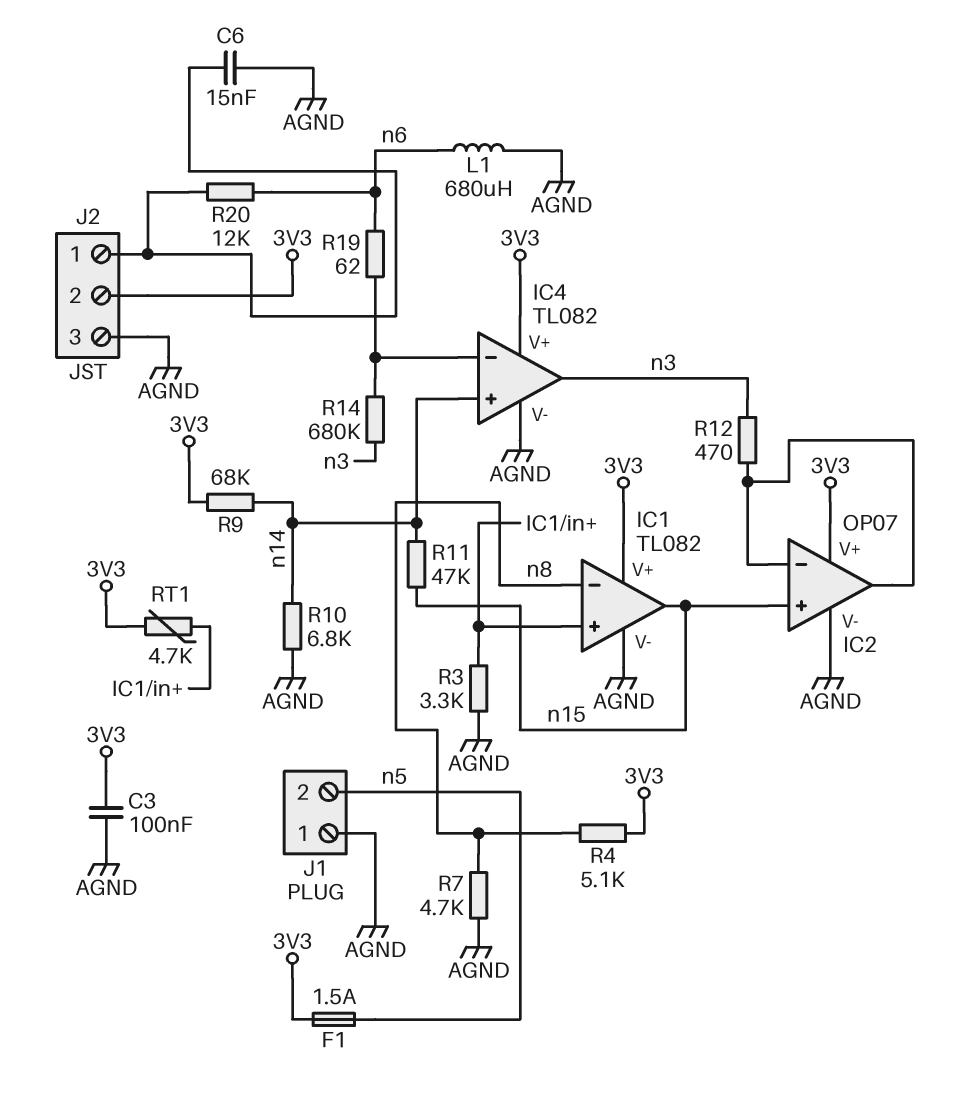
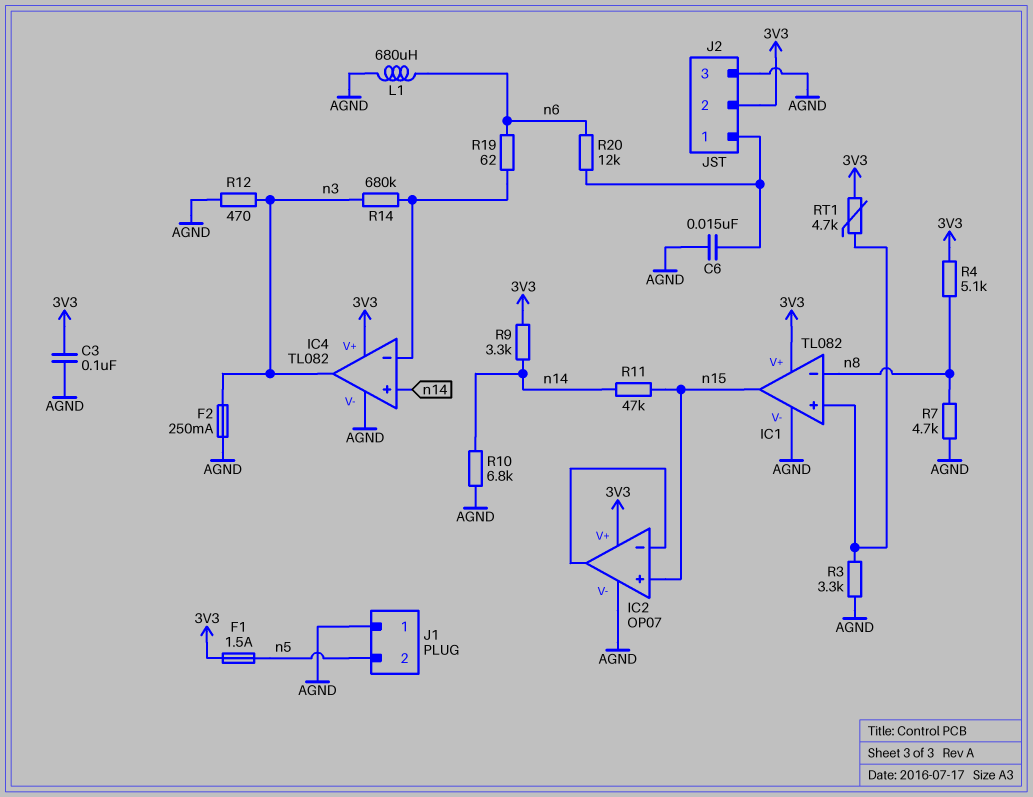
F2: none -> 250mA (AGND, n3)
R9: 68k (3V3, n14) -> 3.3k (3V3, n14)
R12: 470 (IC2/in-, n3) -> 470 (AGND, n3)

